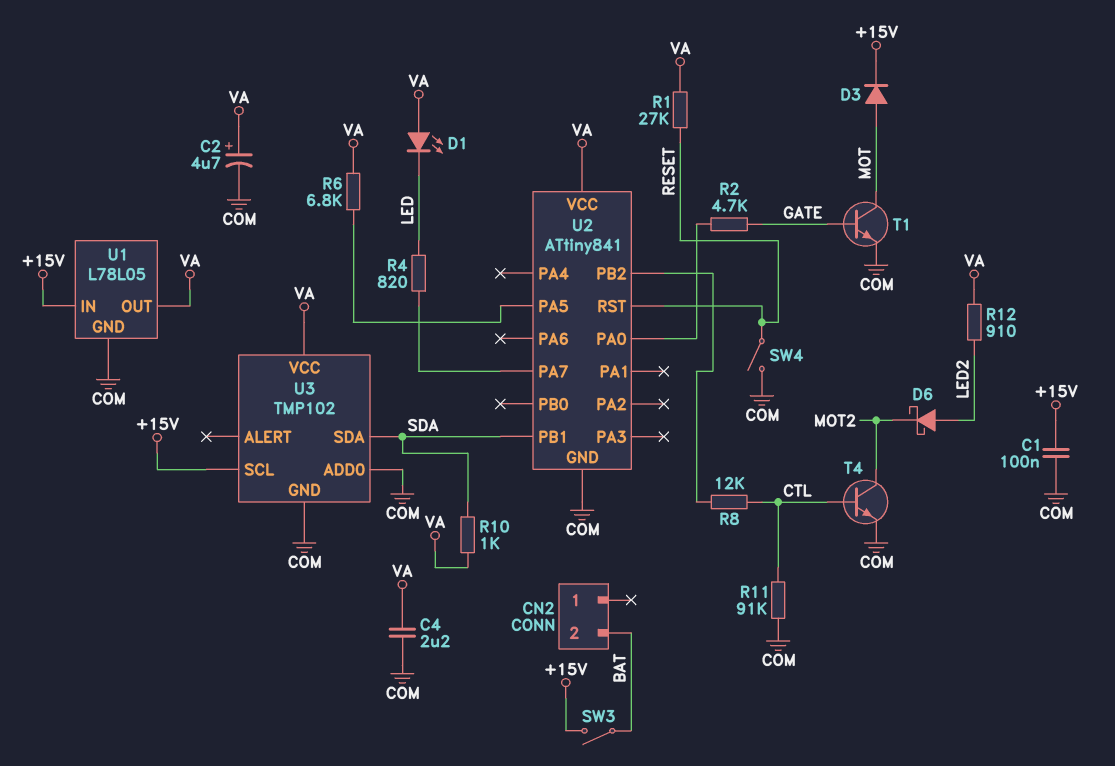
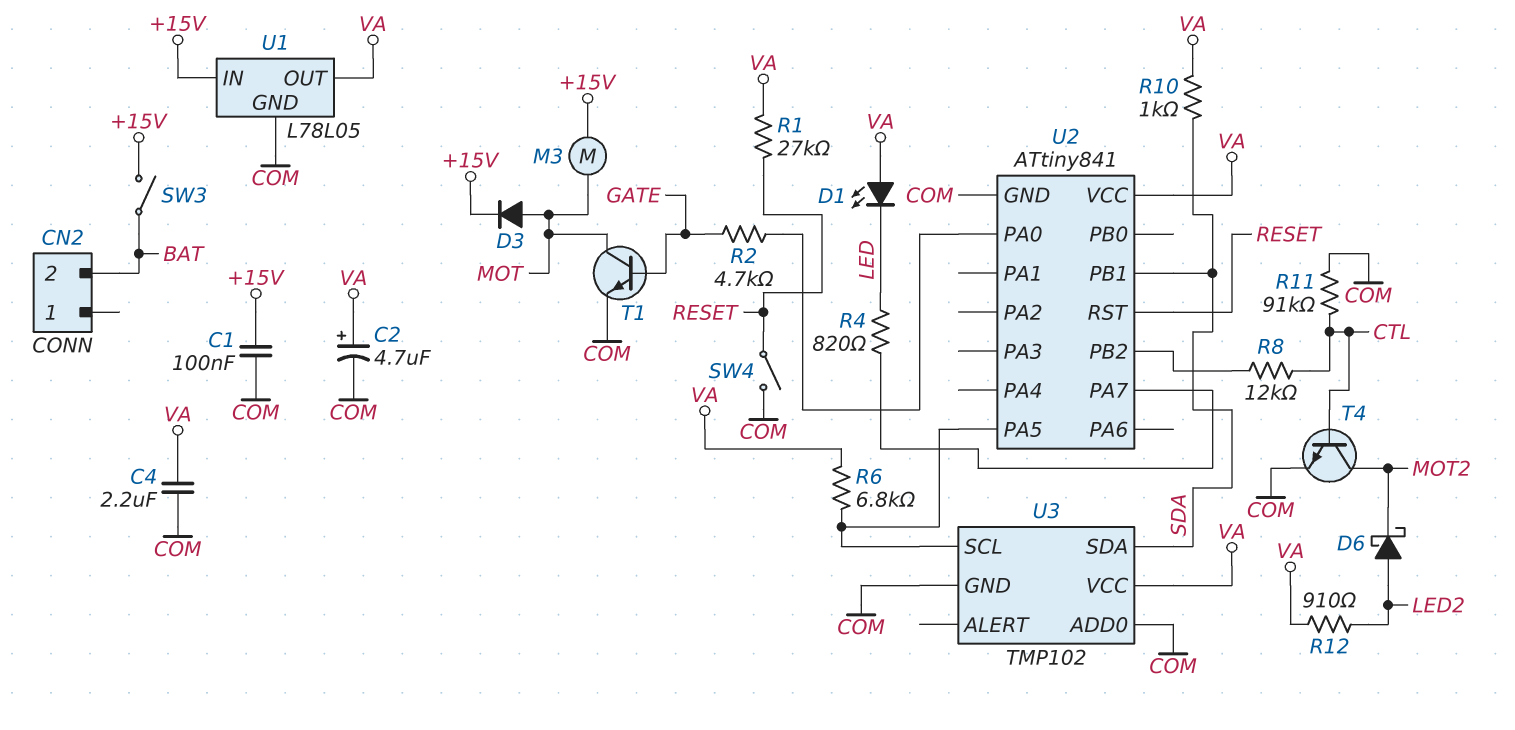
M3: none -> motor (+15V, MOT)
U3 pin SCL: +15V -> U2/PA5

